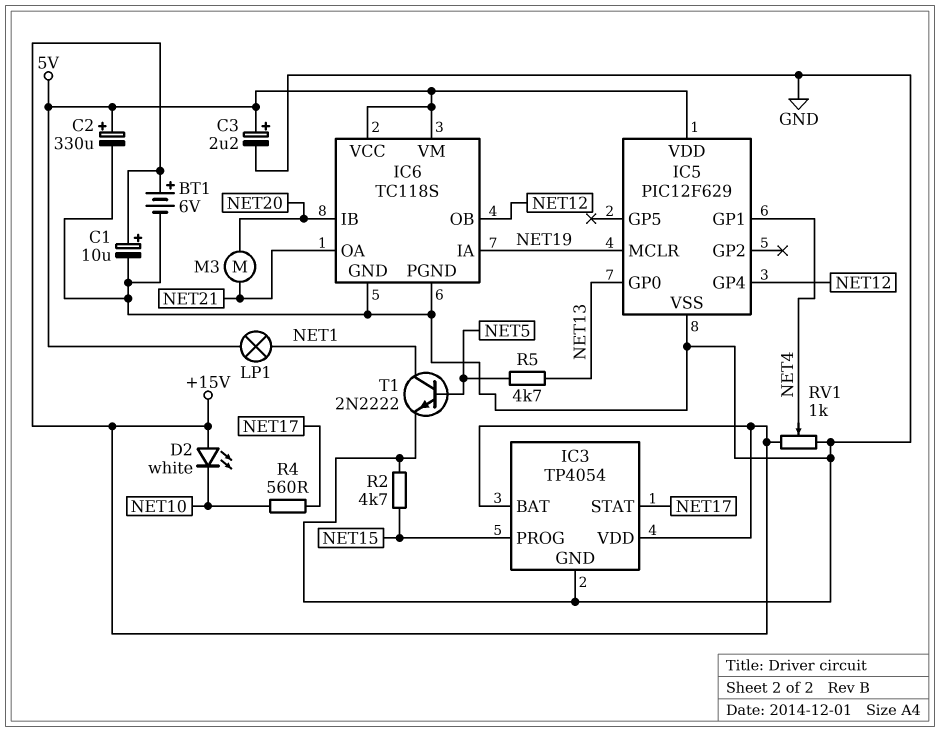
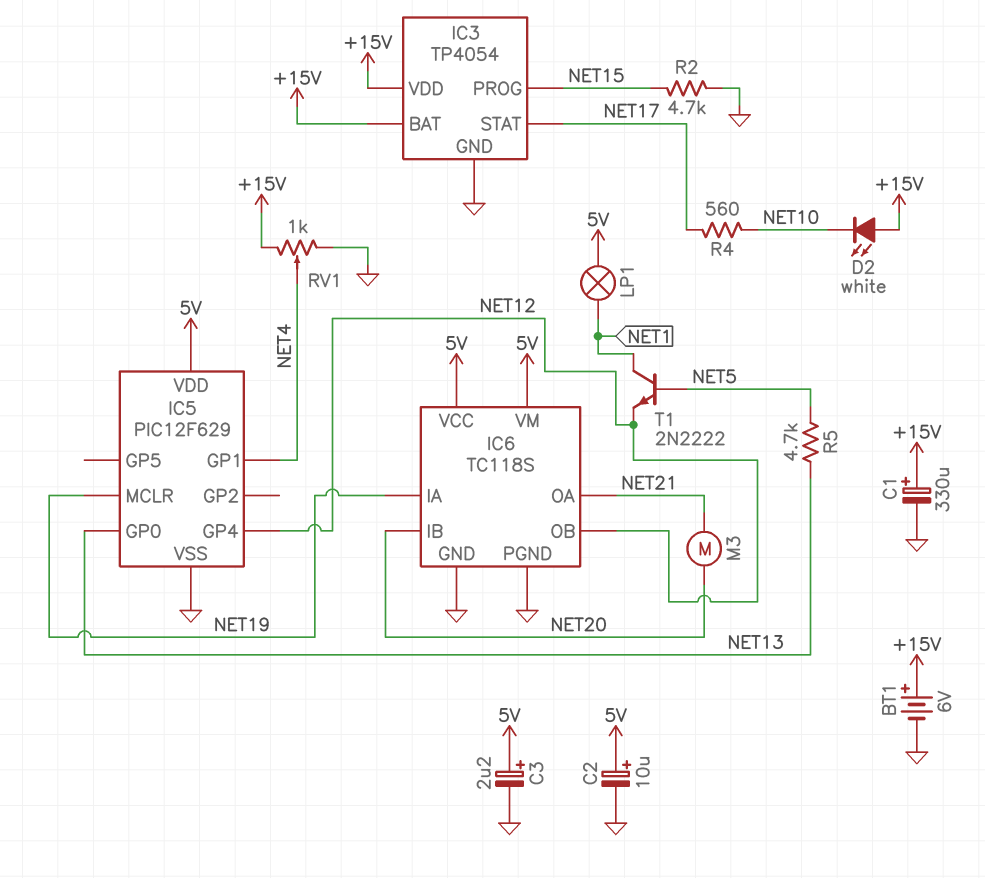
C1: 10uF (plus +15V, minus GND) -> 330uF (plus +15V, minus GND)
C2: 330uF (plus 5V, minus GND) -> 10uF (plus 5V, minus GND)
T1: NPN 2N2222 (B NET5, C NET1, E GND) -> NPN 2N2222 (B NET5, C NET1, E NET12)

